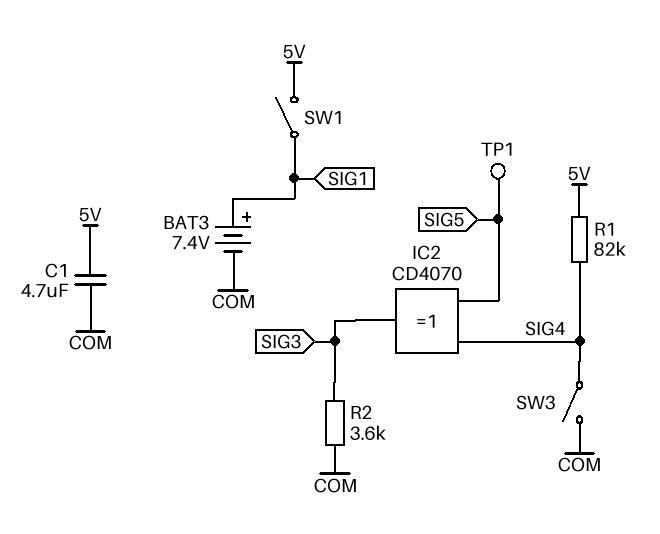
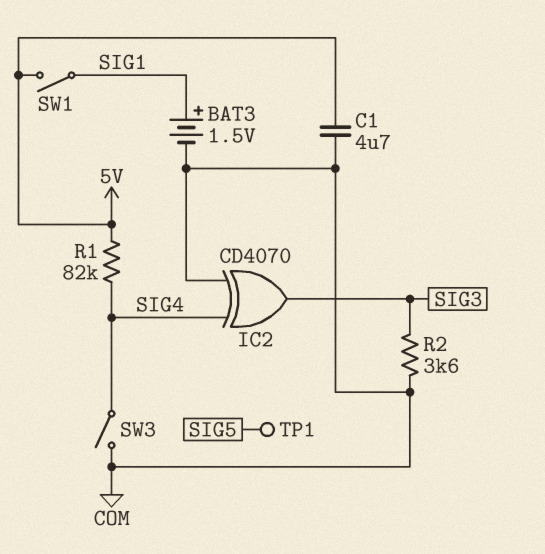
BAT3: 7.4V (plus SIG1, minus COM) -> 1.5V (plus SIG1, minus COM)
IC2: XOR CD4070 (in SIG4, in SIG5, out SIG3) -> XOR CD4070 (in COM, in SIG4, out SIG3)

